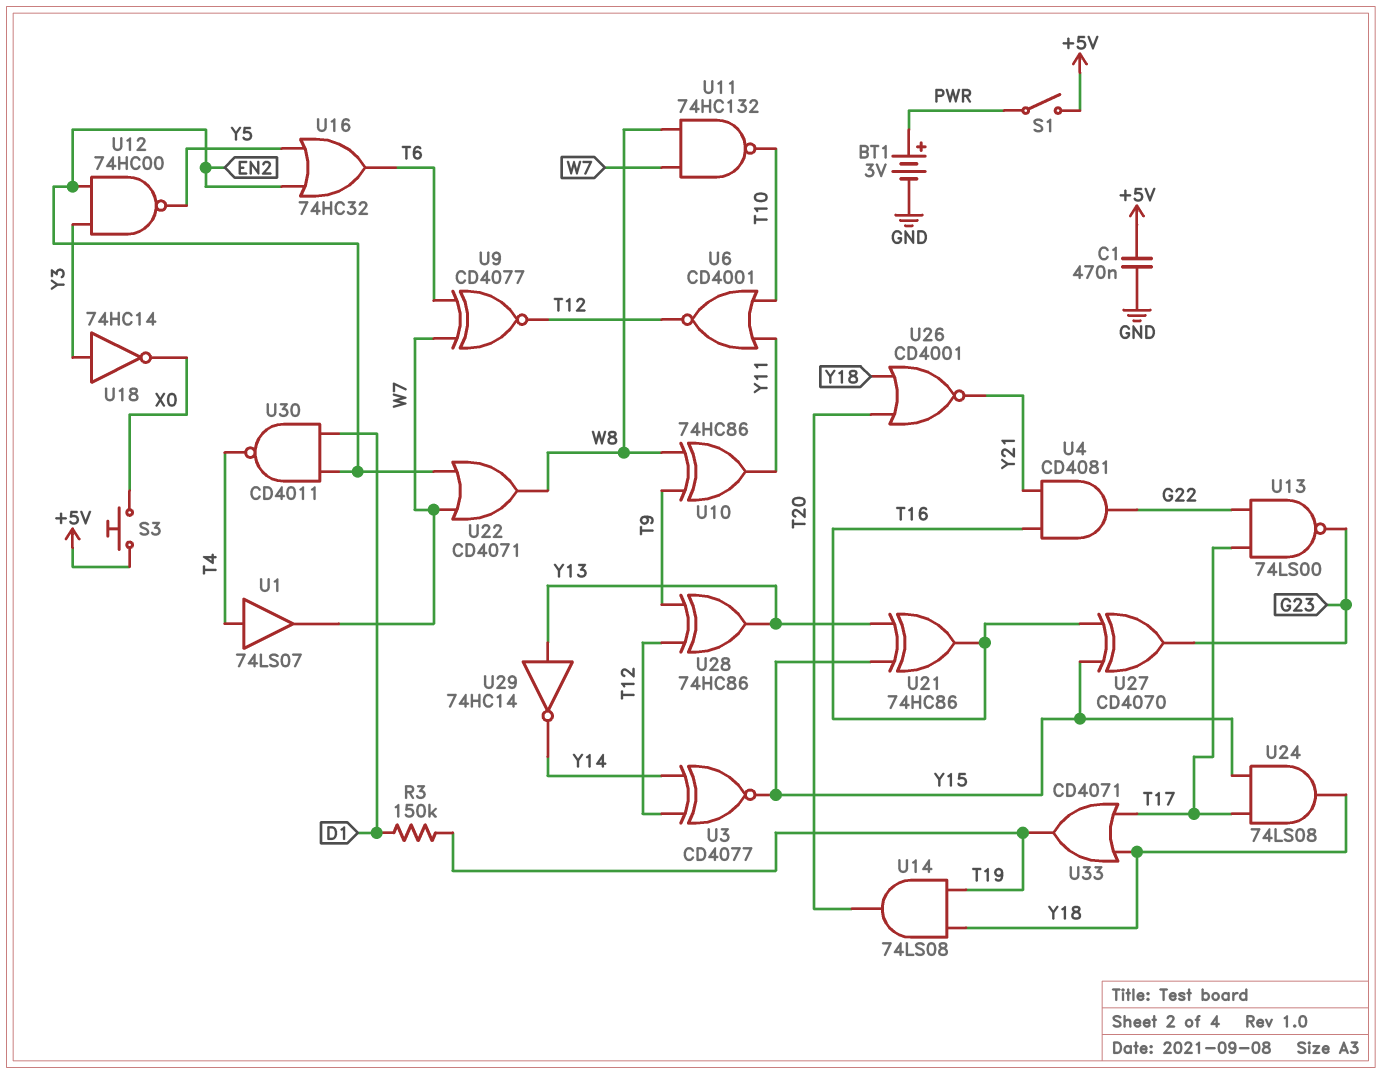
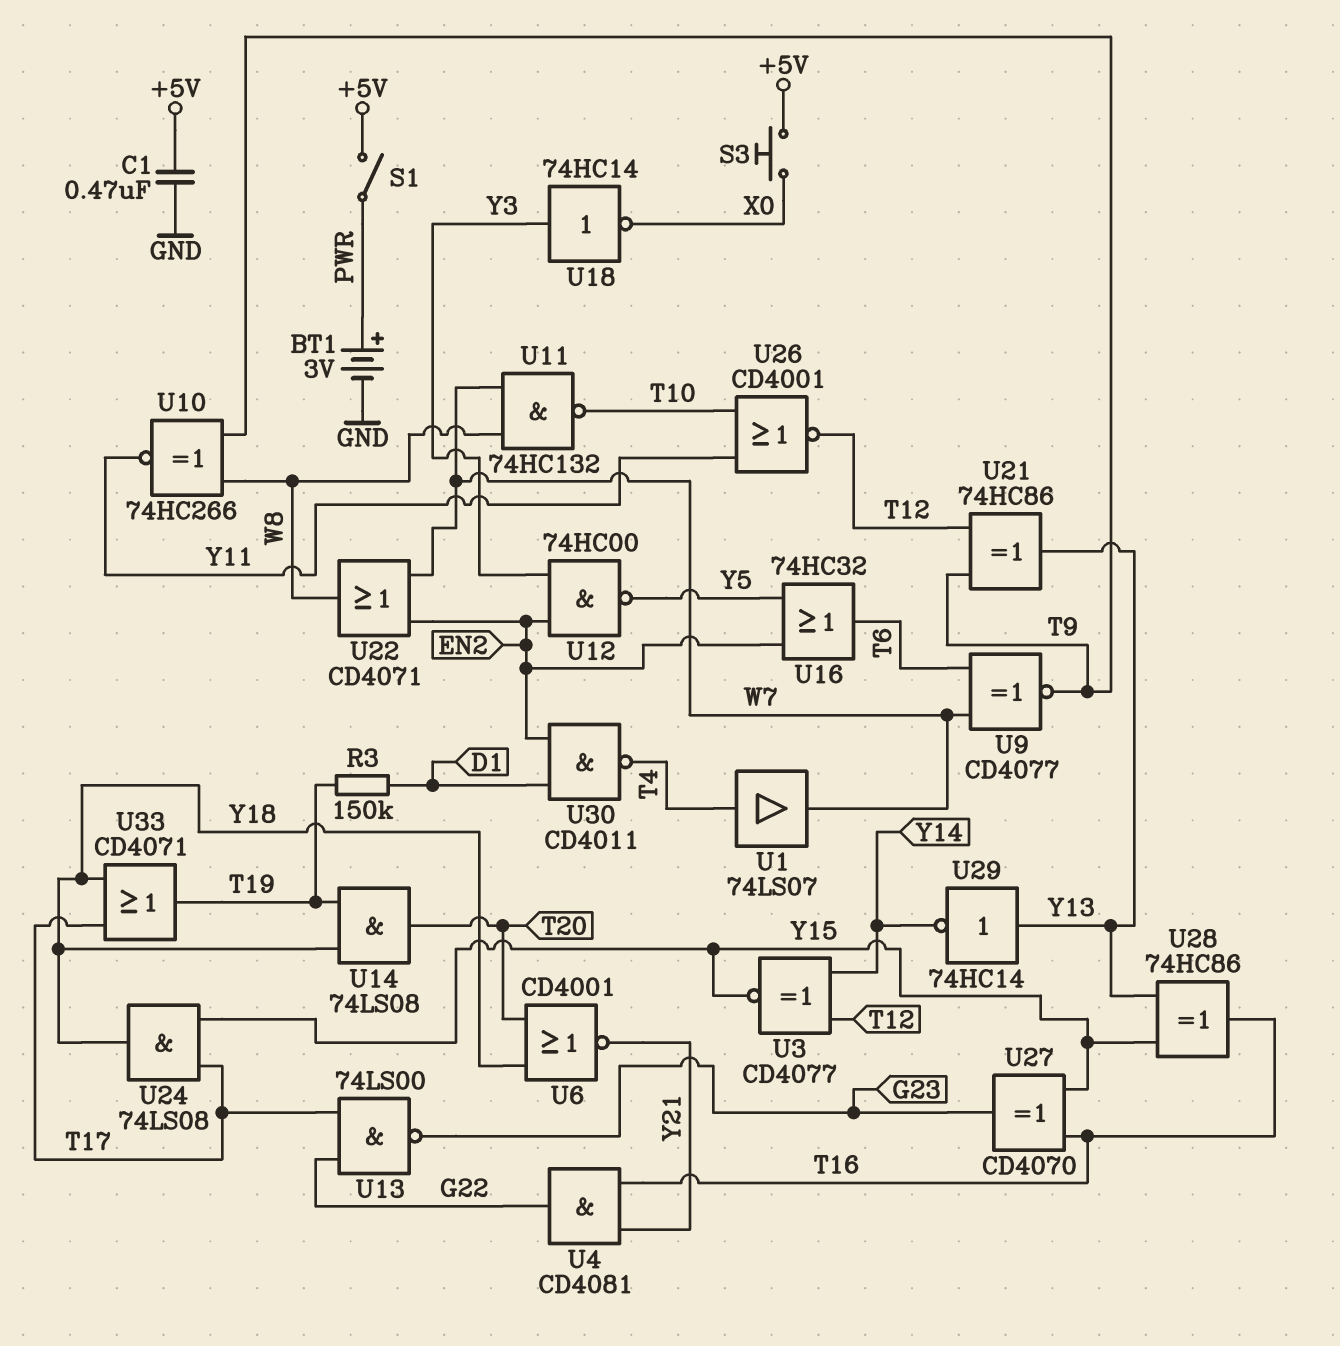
U6: NOR CD4001 (in T10, in Y11, out T12) -> NOR CD4001 (in T20, in Y18, out Y21)
U9: XNOR CD4077 (in T6, in W7, out T12) -> XNOR CD4077 (in T6, in W7, out T9)
U10: XOR 74HC86 (in T9, in W8, out Y11) -> XNOR 74HC266 (in T9, in W8, out Y11)
U21: XOR 74HC86 (in Y13, in Y15, out T16) -> XOR 74HC86 (in T9, in T12, out Y13)
U26: NOR CD4001 (in T20, in Y18, out Y21) -> NOR CD4001 (in T10, in Y11, out T12)
U28: XOR 74HC86 (in T9, in T12, out Y13) -> XOR 74HC86 (in Y13, in Y15, out T16)

